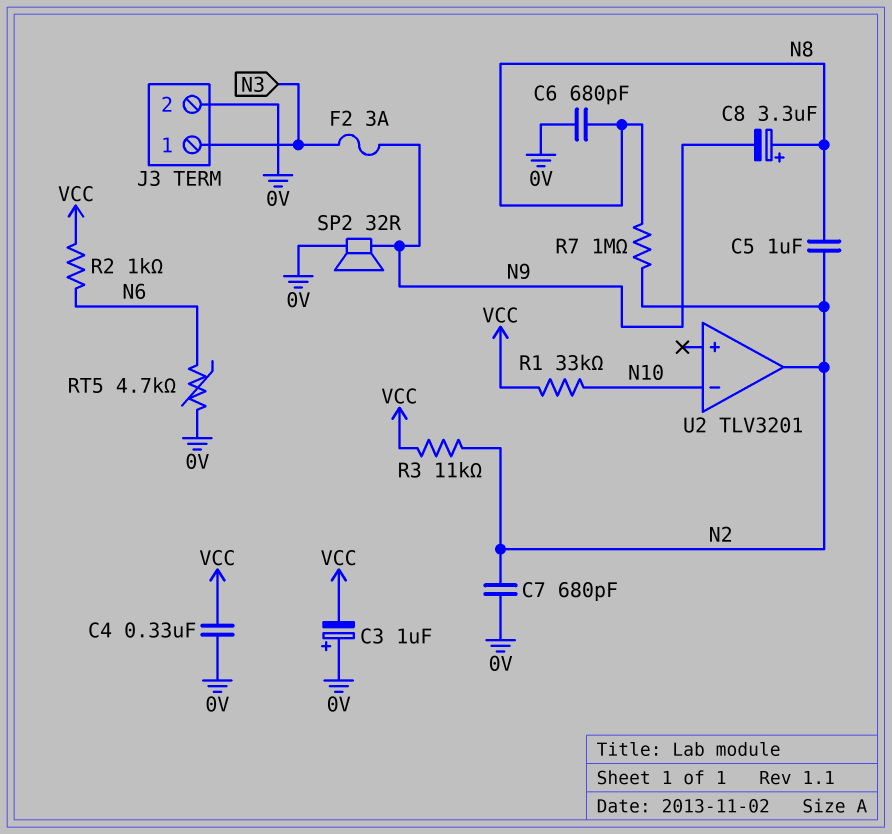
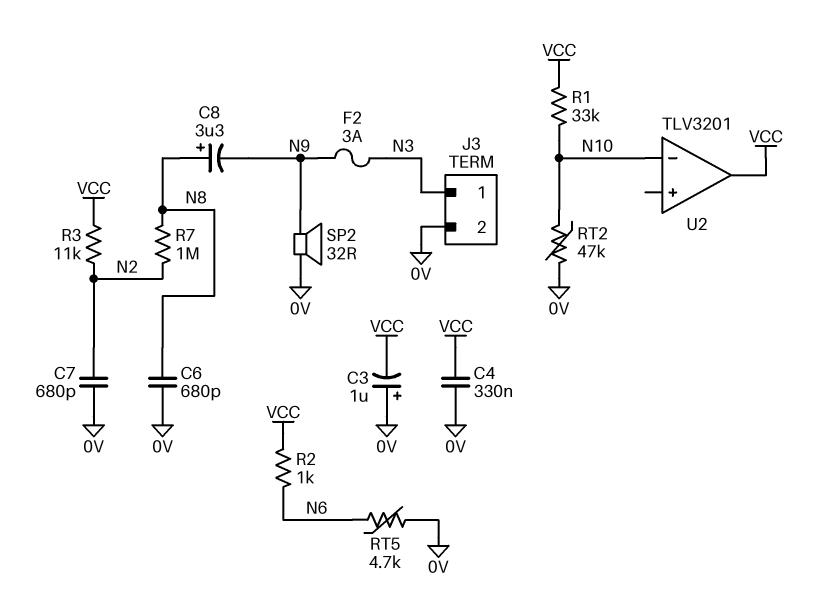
C5: 1uF (N2, N8) -> none
RT2: none -> 47k (0V, N10)
U2 pin out: N2 -> VCC

